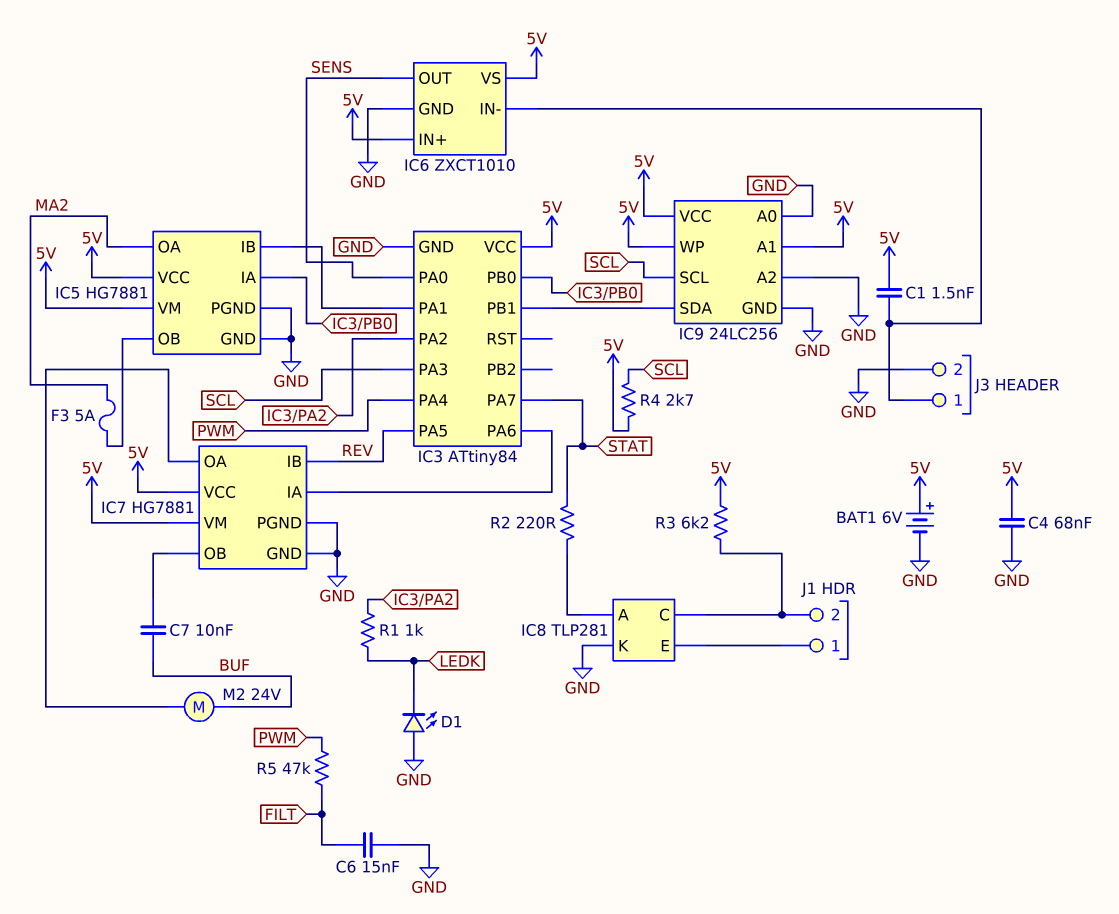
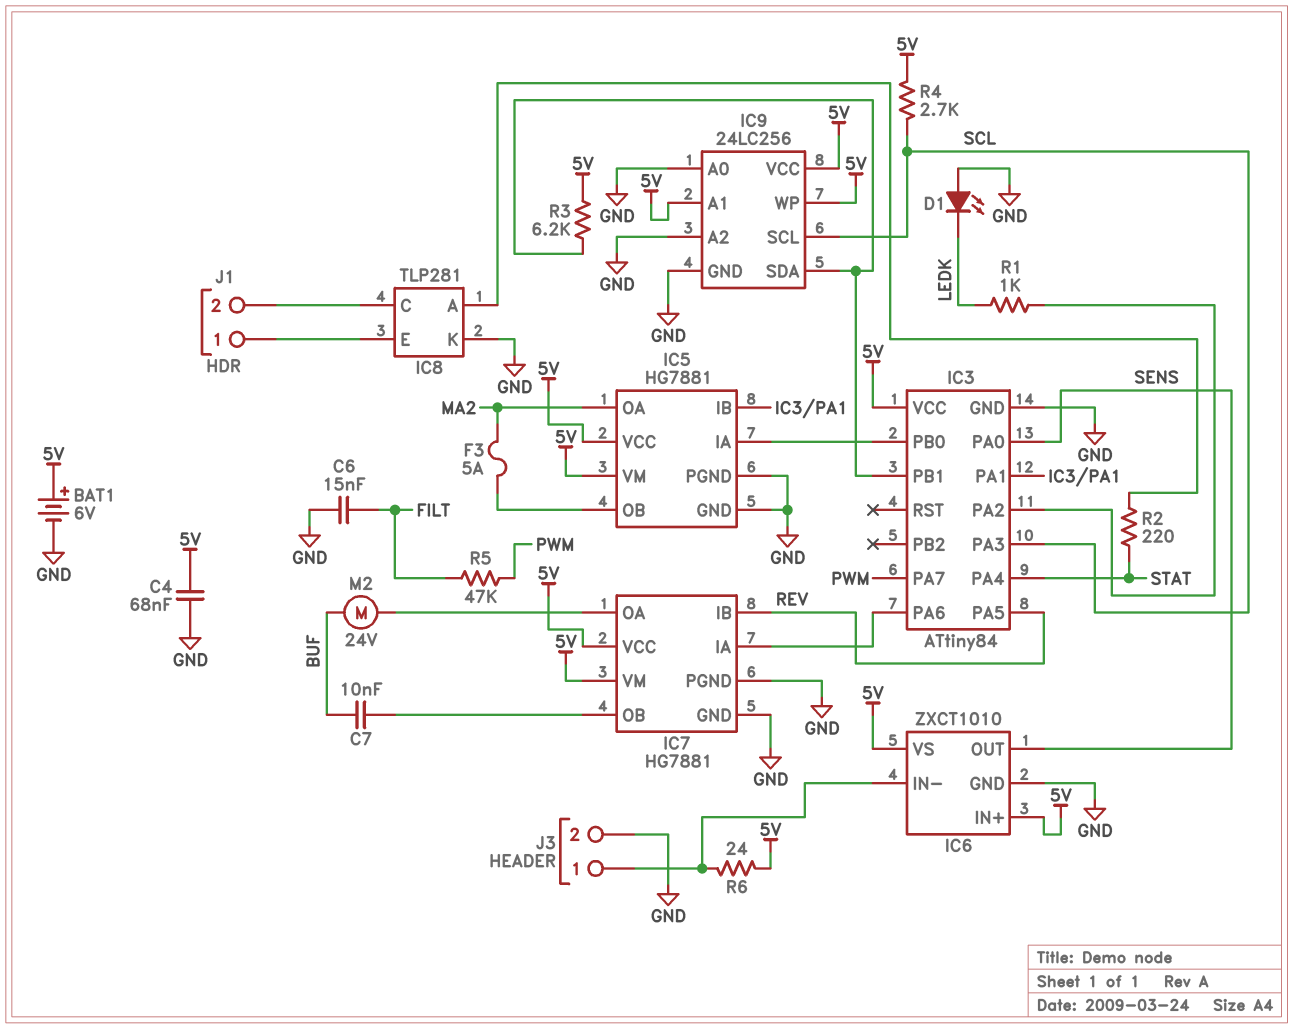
C1: 1.5nF (5V, IC6/IN-) -> none
IC3 pin PA4: PWM -> STAT
IC3 pin PA7: STAT -> PWM
R3: 6.2k (5V, IC8/C) -> 6.2k (5V, IC3/PB1)
R6: none -> 24 (5V, IC6/IN-)

